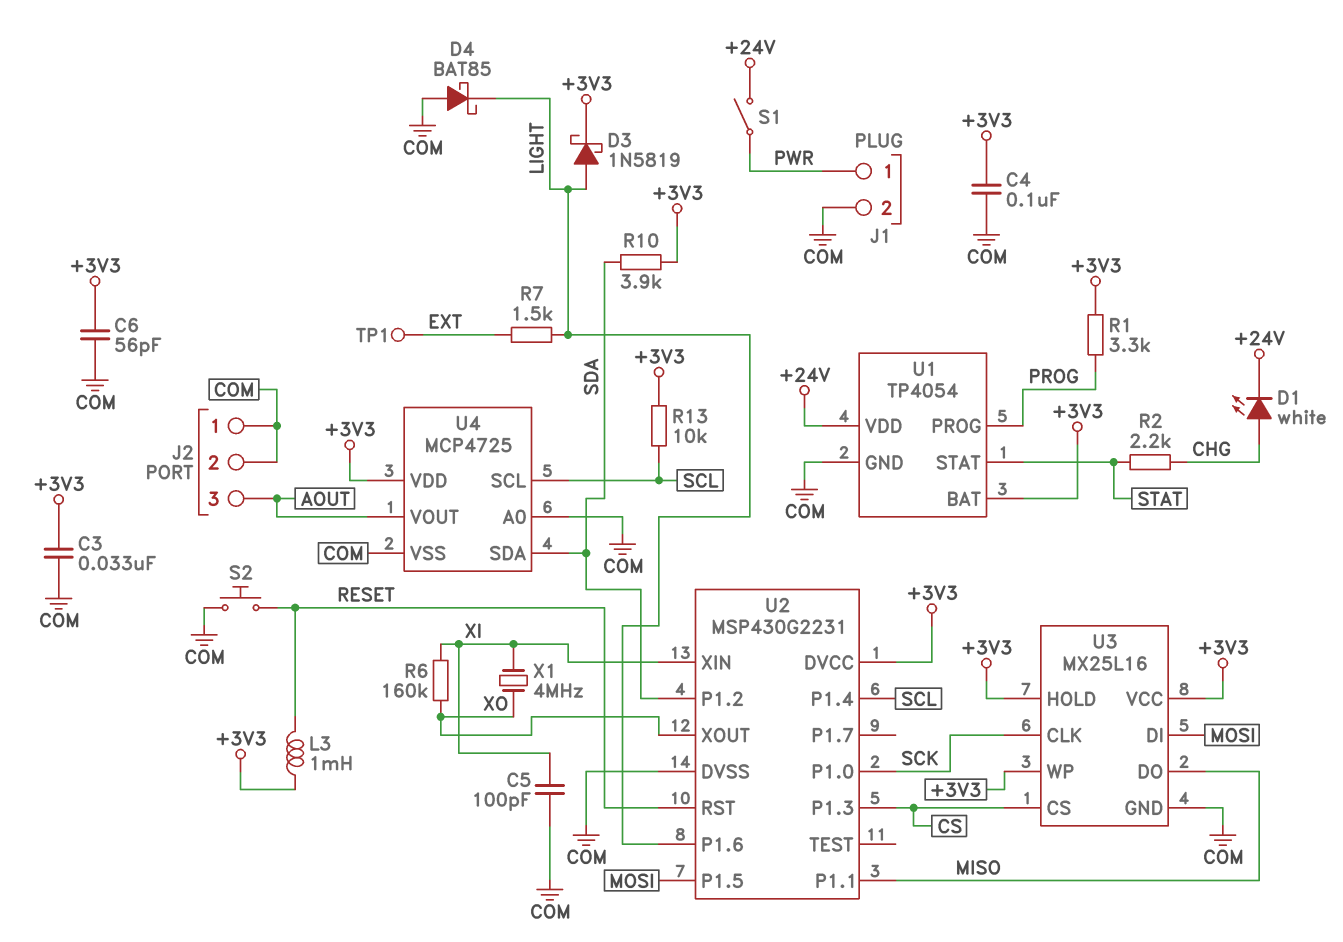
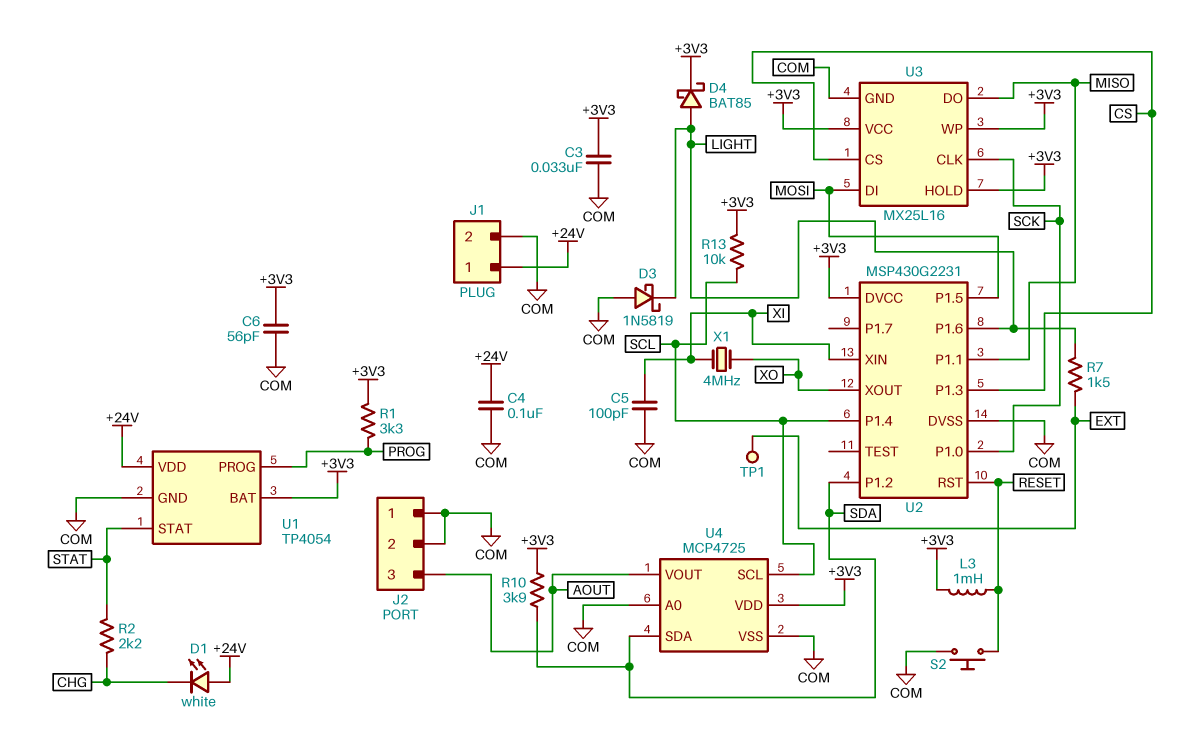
C4: 100nF (+3V3, COM) -> 100nF (+24V, COM)
D1: LED white (A CHG, K +24V) -> LED white (A +24V, K CHG)
D3: schottky 1N5819 (A LIGHT, K +3V3) -> schottky 1N5819 (A COM, K LIGHT)
D4: schottky BAT85 (A COM, K LIGHT) -> schottky BAT85 (A LIGHT, K +3V3)
J1 pin 1: PWR -> +24V
R6: 160k (XI, XO) -> none
S1: switch (+24V, PWR) -> none

